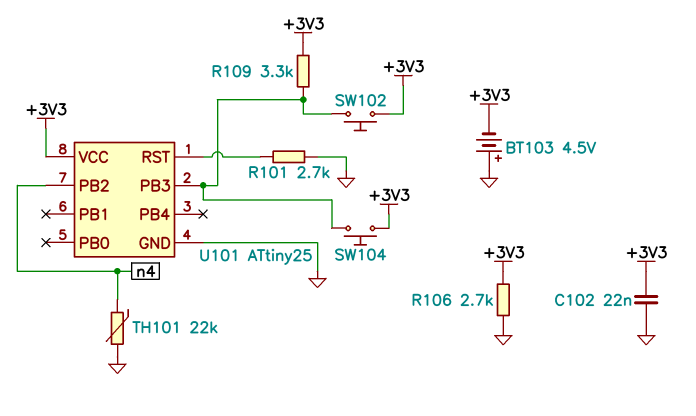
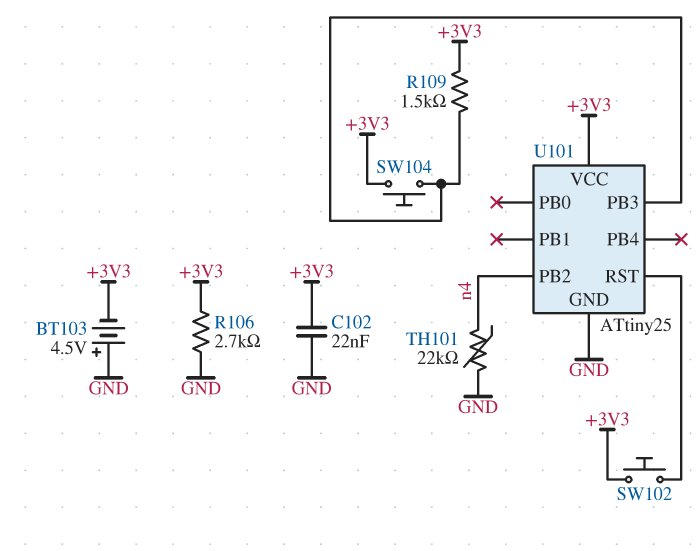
R101: 2.7k (GND, U101/RST) -> none
R109: 3.3k (+3V3, U101/PB3) -> 1.5k (+3V3, U101/PB3)
SW102: button (+3V3, U101/PB3) -> button (+3V3, U101/RST)

